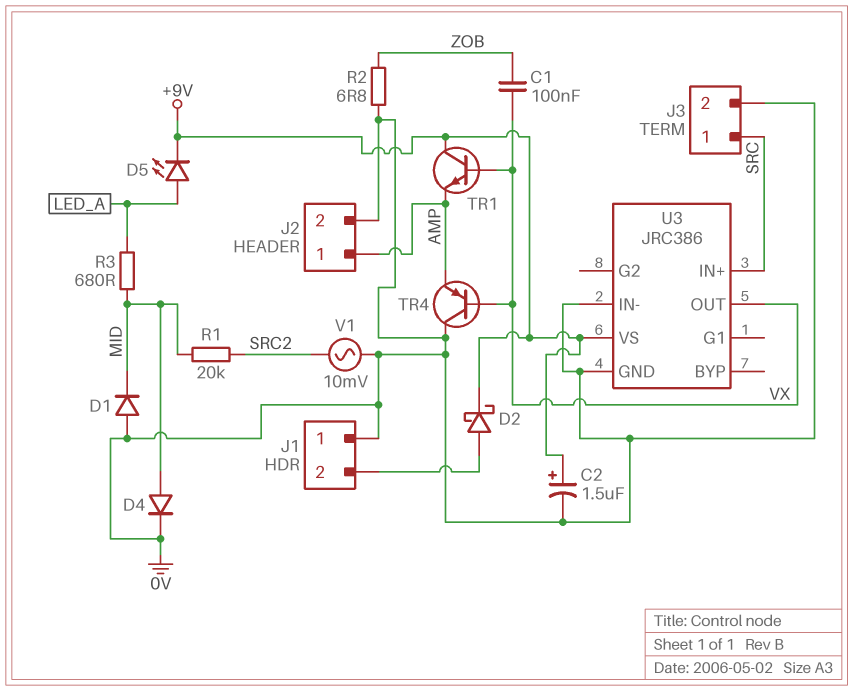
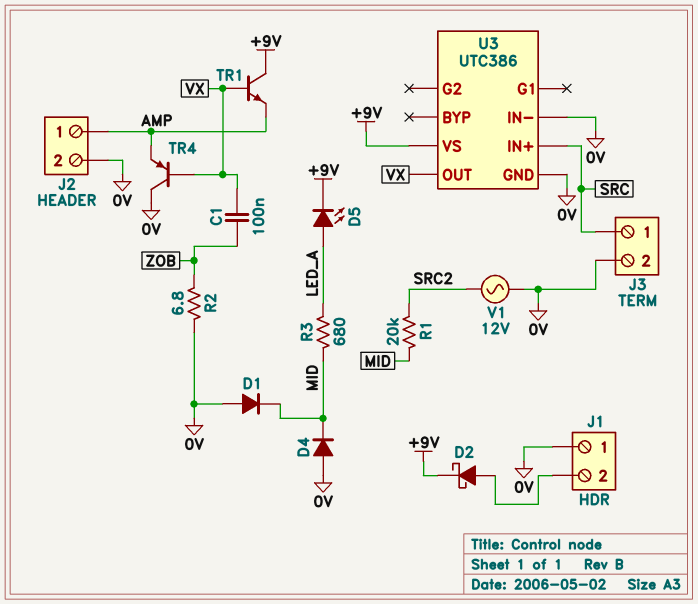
C2: 1.5uF (plus +9V, minus 0V) -> none
D4: diode (A MID, K 0V) -> diode (A 0V, K MID)
U3: JRC386 -> UTC386
V1: AC 10mV (0V, SRC2) -> AC 12V (0V, SRC2)

